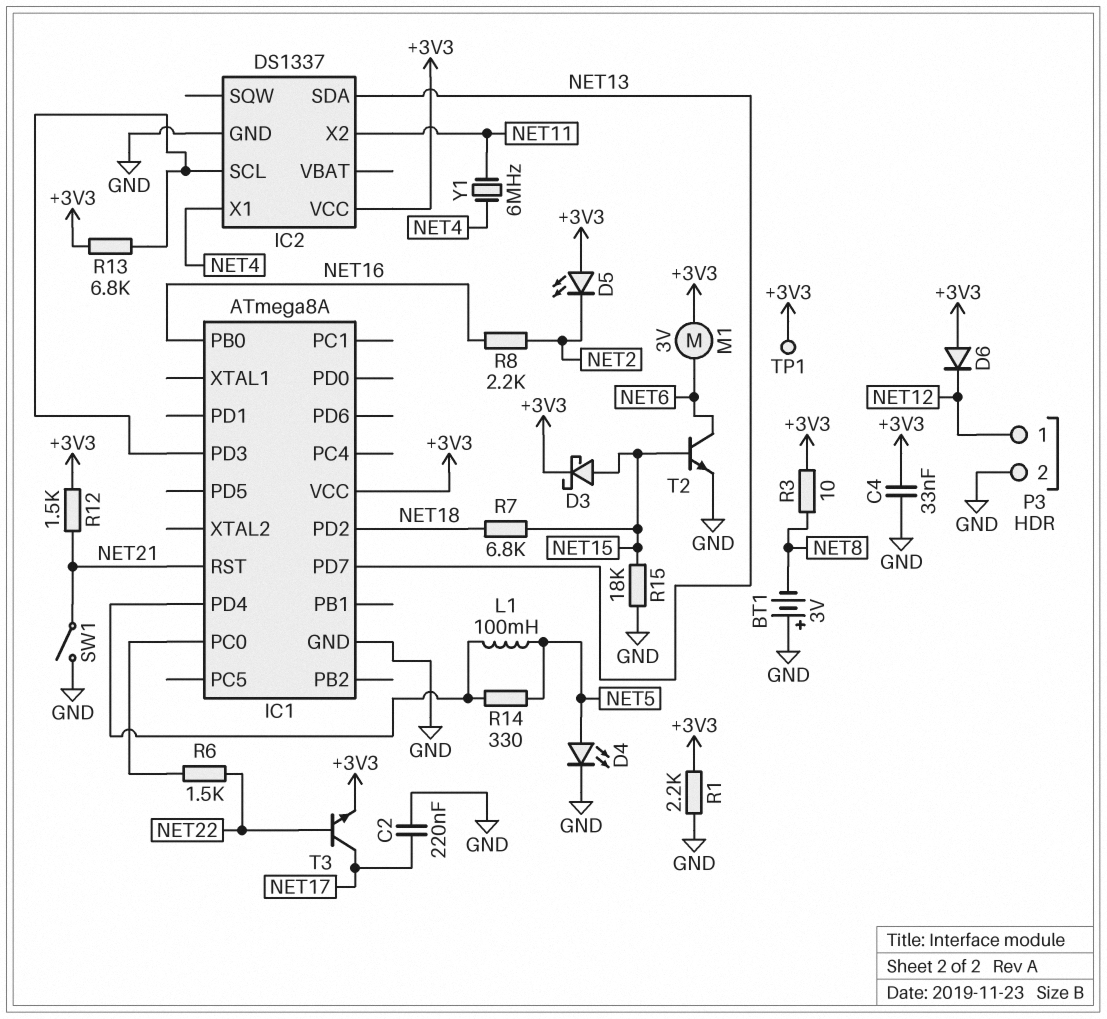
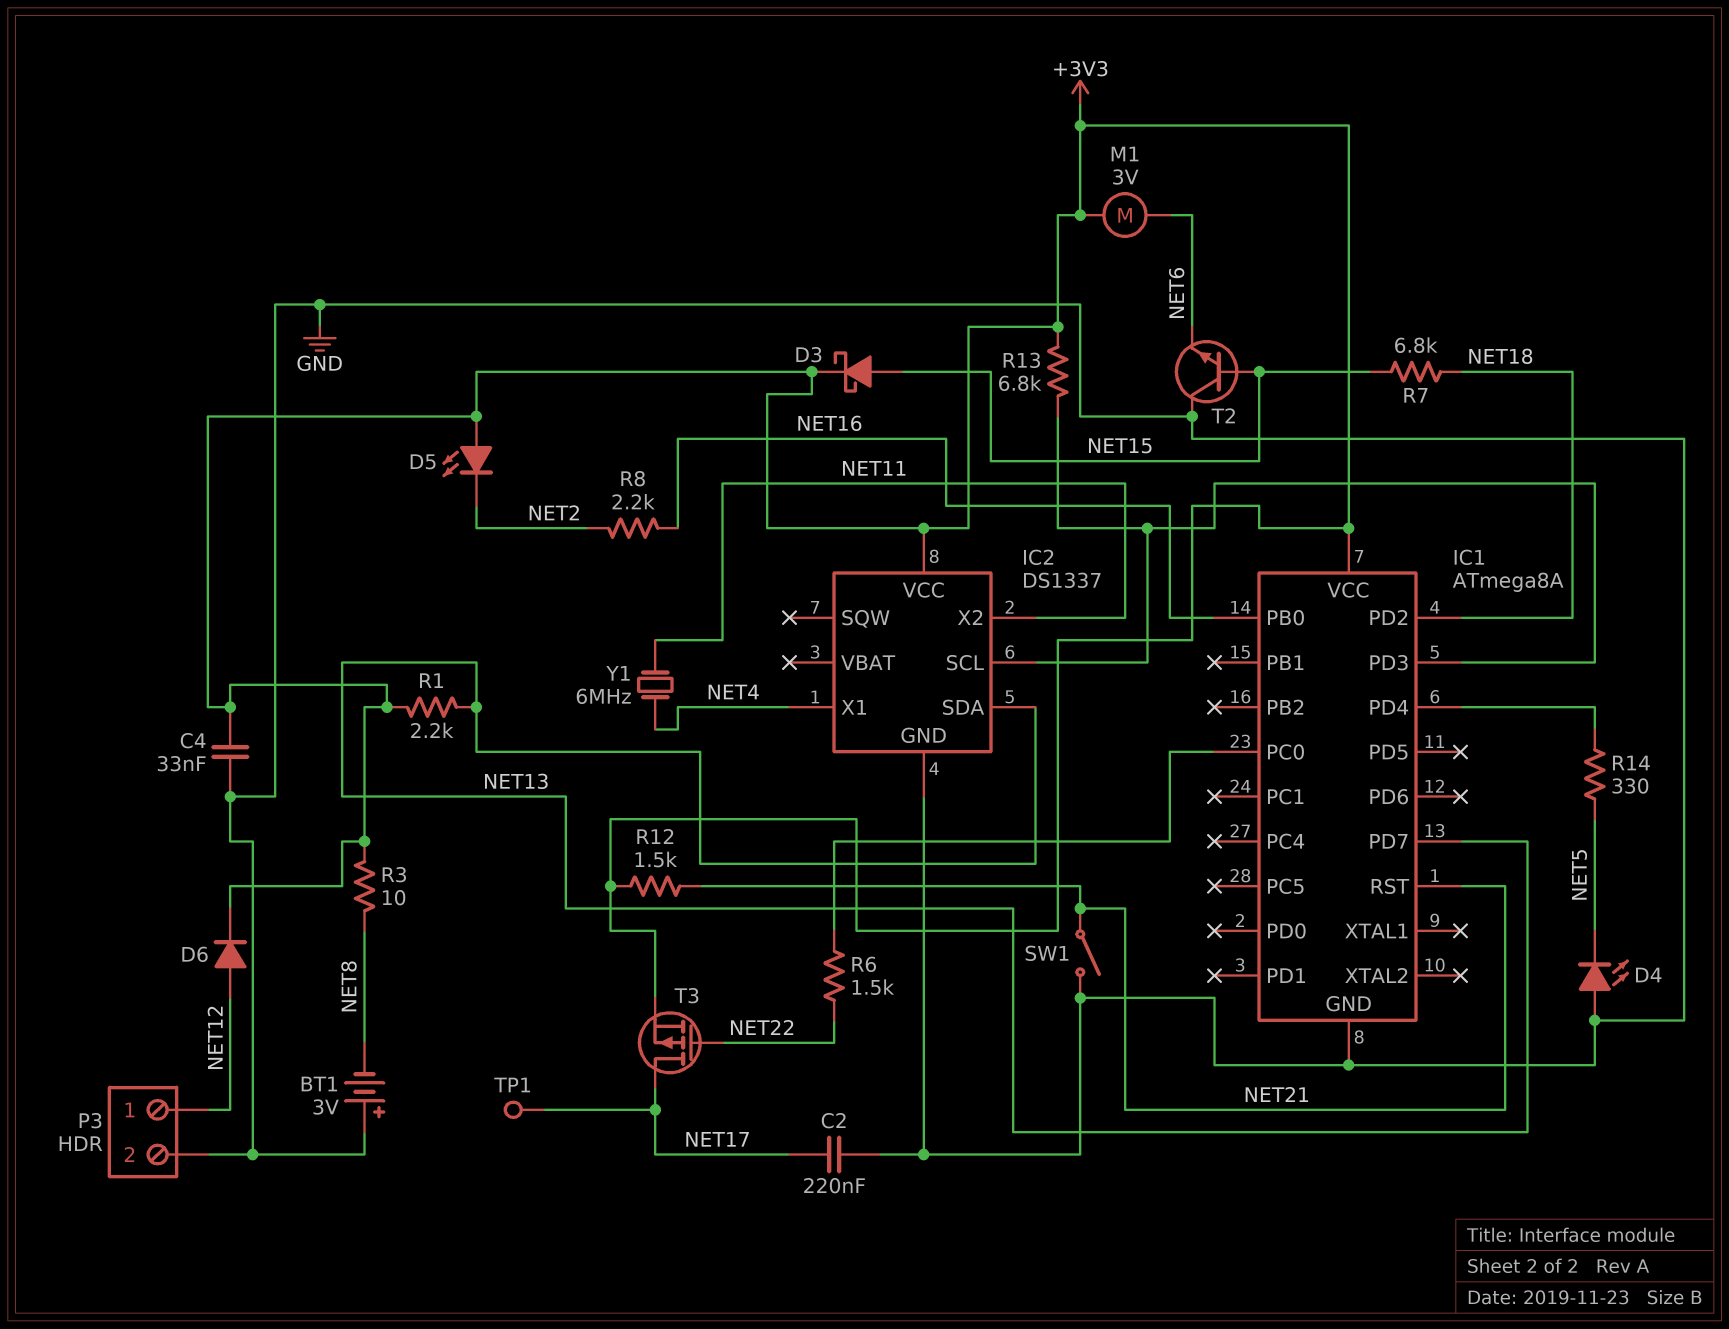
D4: LED (A NET5, K GND) -> LED (A GND, K NET5)
D6: diode (A +3V3, K NET12) -> diode (A NET12, K +3V3)
L1: 100mH (IC1/PD4, NET5) -> none
R1: 2.2k (+3V3, GND) -> 2.2k (+3V3, NET13)
R15: 18k (GND, NET15) -> none
T2: NPN (B NET15, C NET6, E GND) -> NPN (B NET15, C GND, E NET6)
T3: NPN (B NET22, C NET17, E +3V3) -> PMOS (G NET22, D NET17, S +3V3)
TP1: test point (+3V3) -> test point (NET17)

